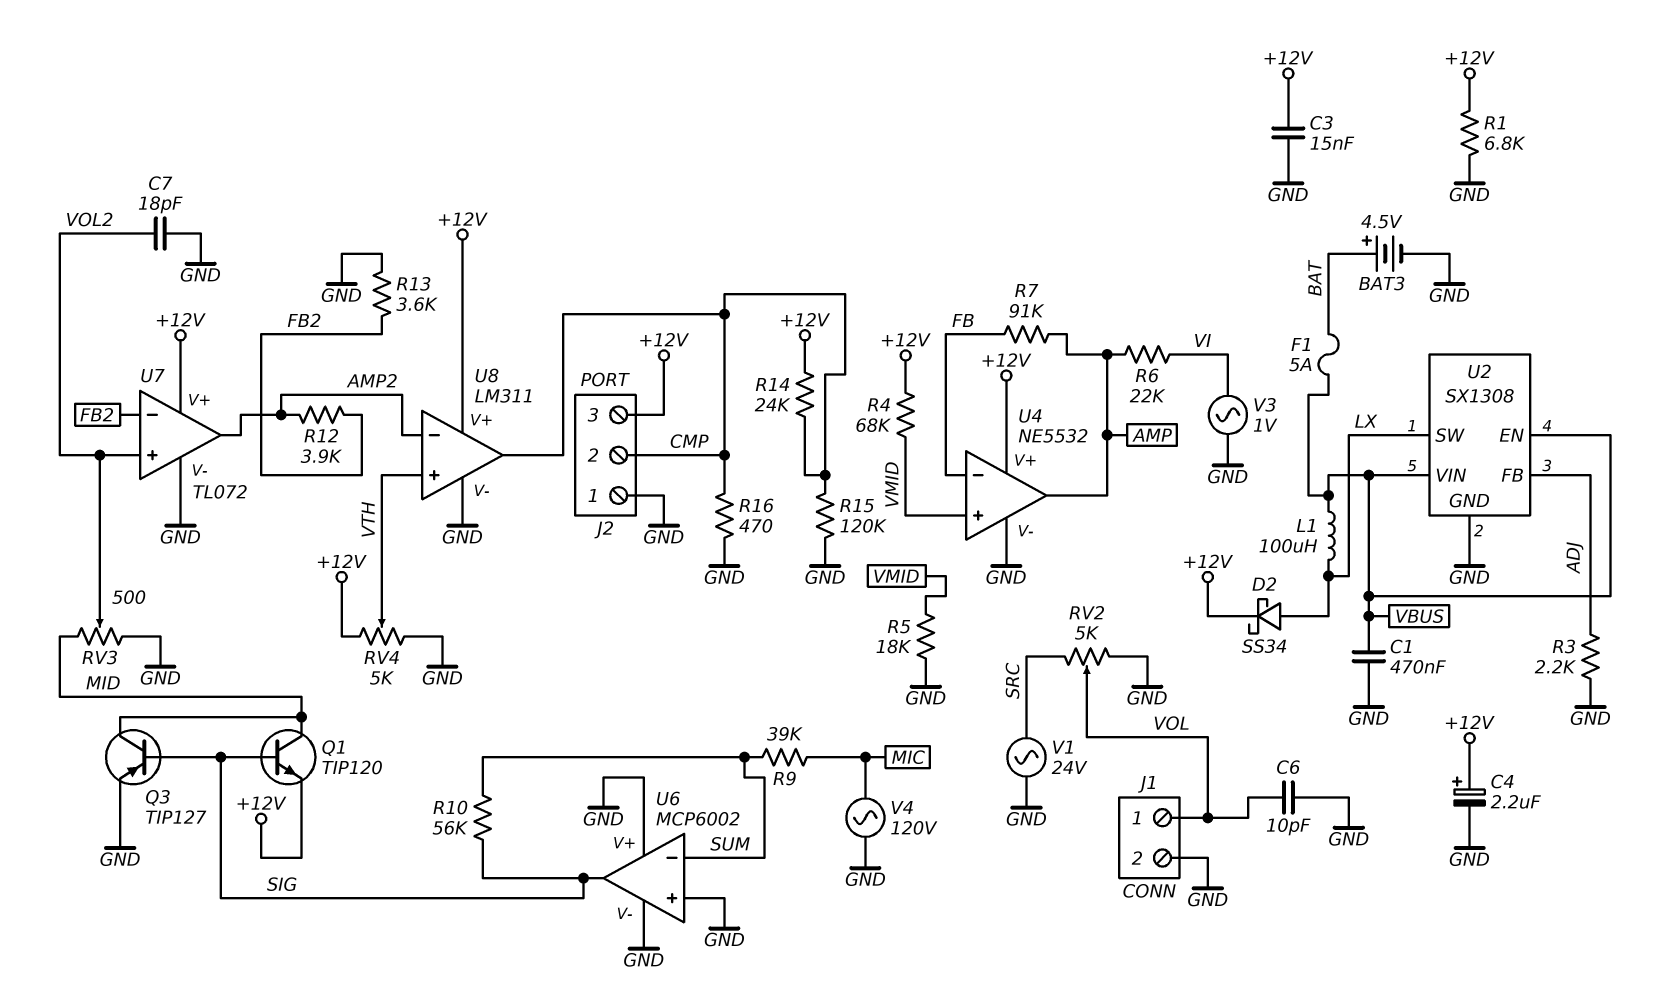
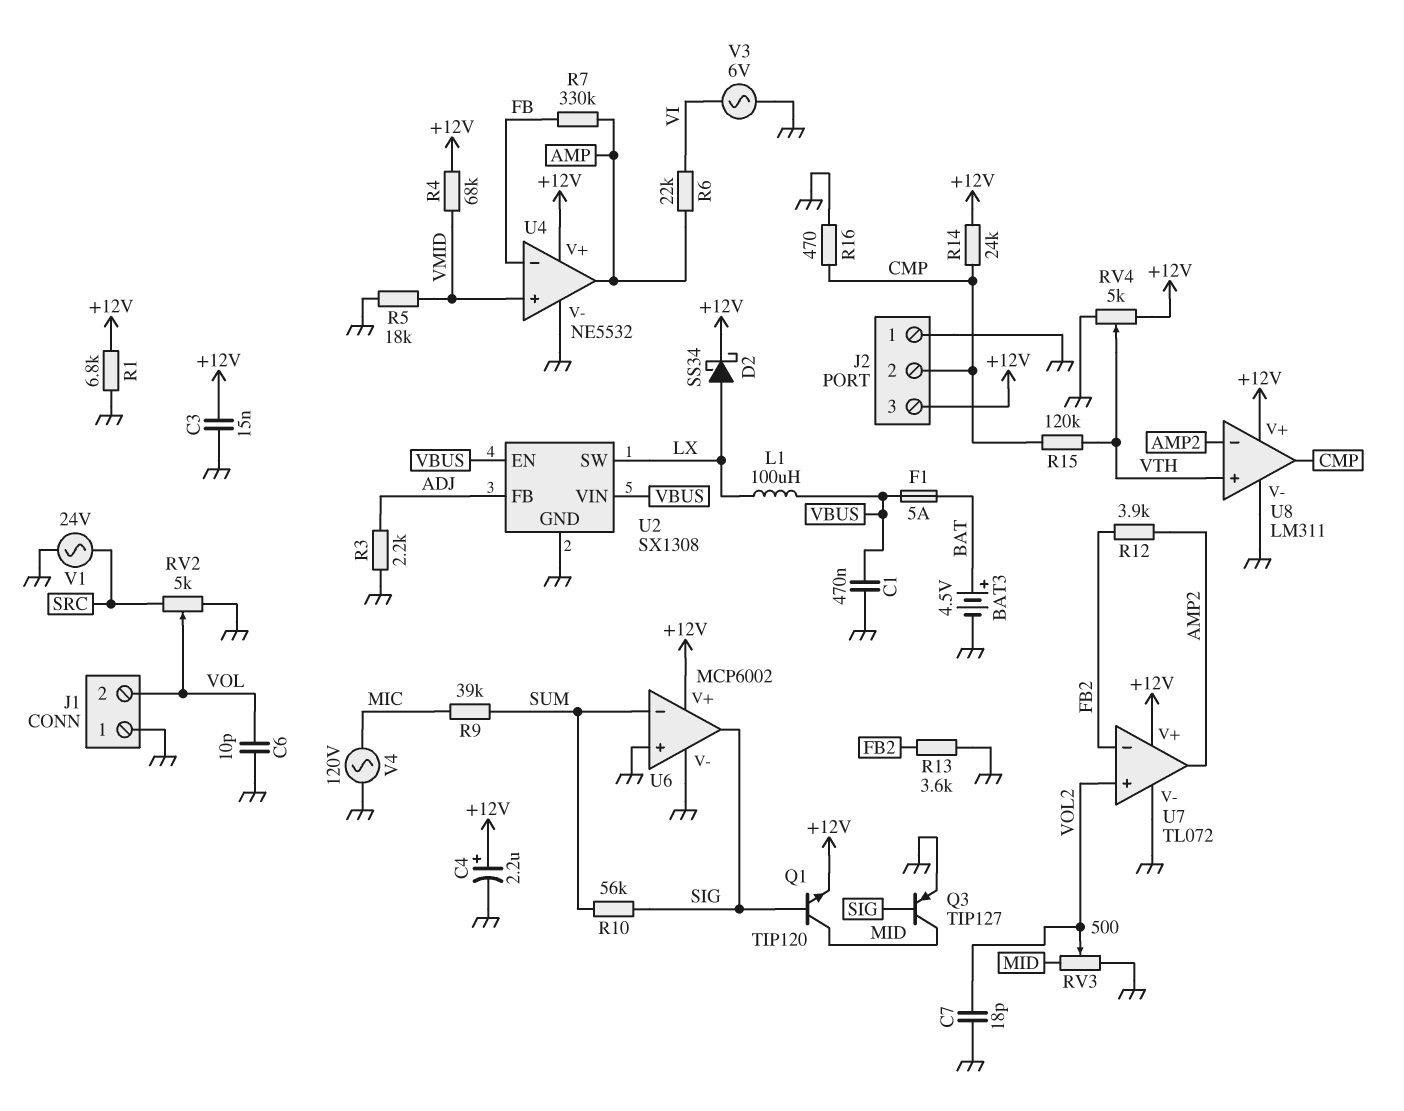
J1 pin 1: VOL -> GND
J1 pin 2: GND -> VOL
R7: 91k (AMP, FB) -> 330k (AMP, FB)
R15: 120k (CMP, GND) -> 120k (CMP, VTH)
U6 pin V+: GND -> +12V
V3: AC 1V (GND, VI) -> AC 6V (GND, VI)

